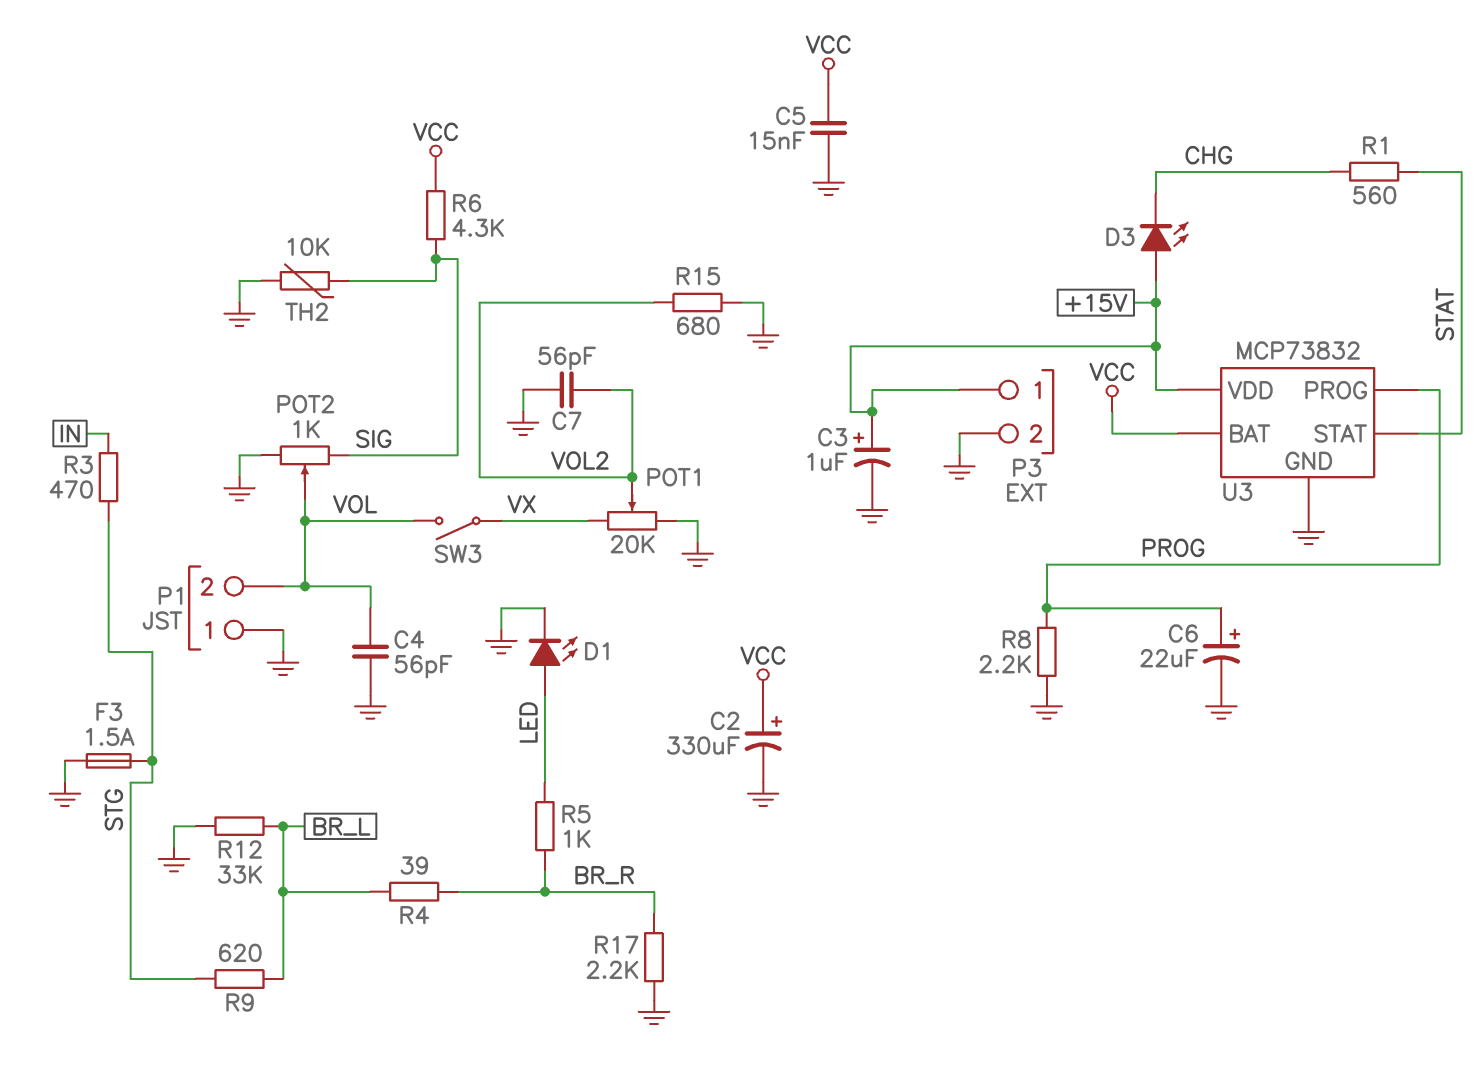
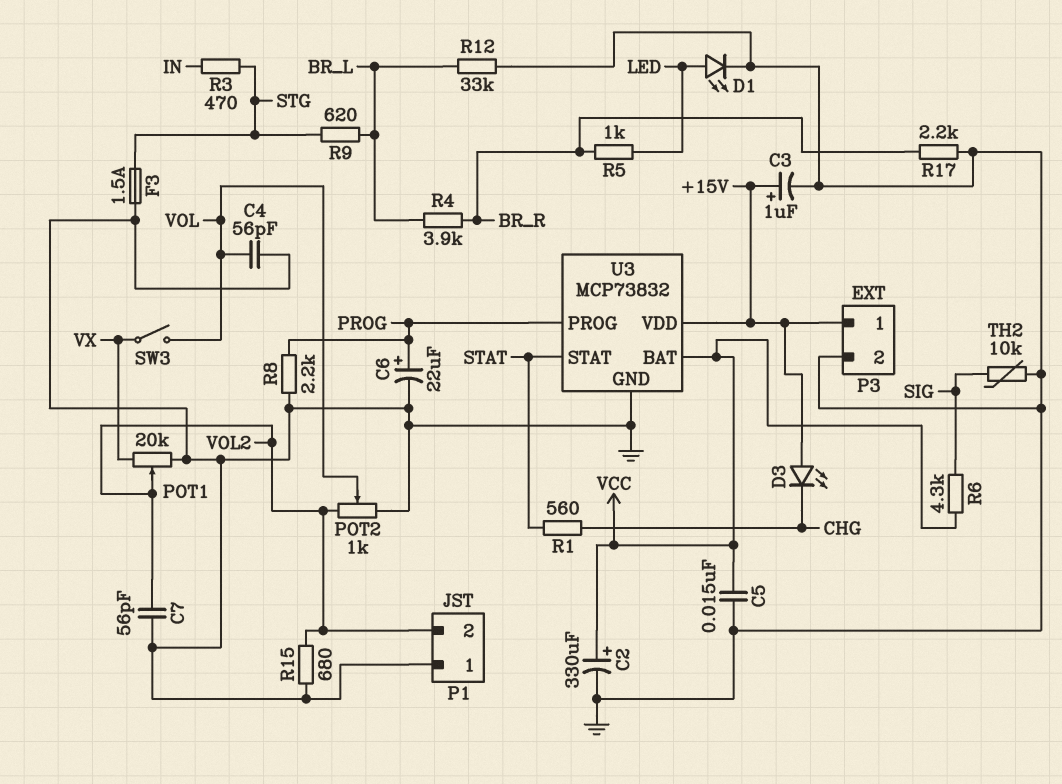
P1 pin 2: VOL -> VOL2
POT2: 1k (GND, SIG, wiper VOL) -> 1k (GND, VOL2, wiper VOL)
R4: 39 (BR_L, BR_R) -> 3.9k (BR_L, BR_R)

